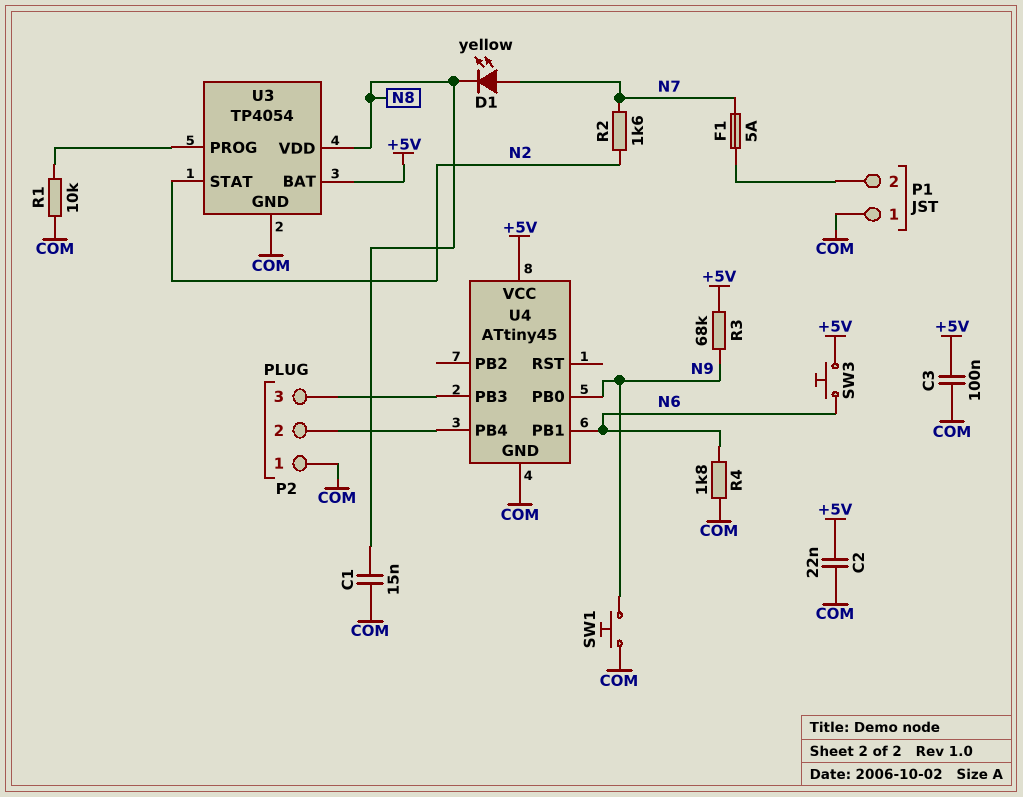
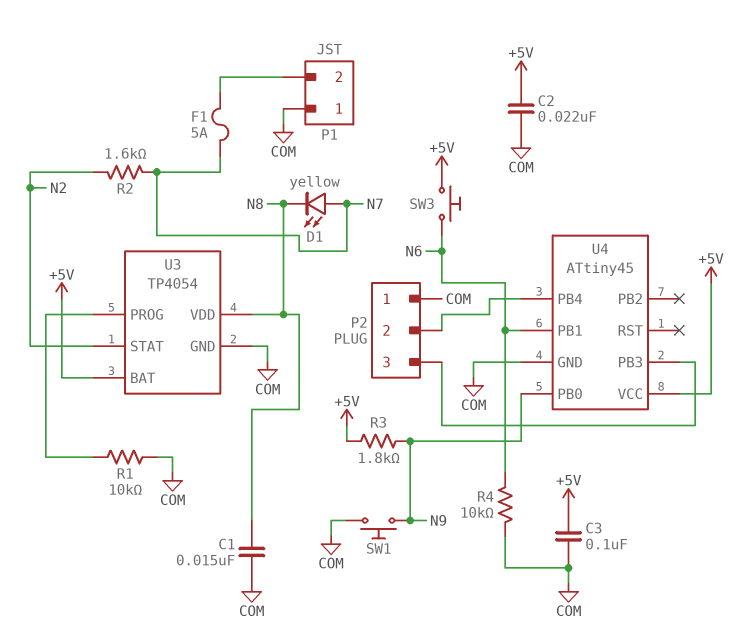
R3: 68k (+5V, N9) -> 1.8k (+5V, N9)
R4: 1.8k (COM, N6) -> 10k (COM, N6)

